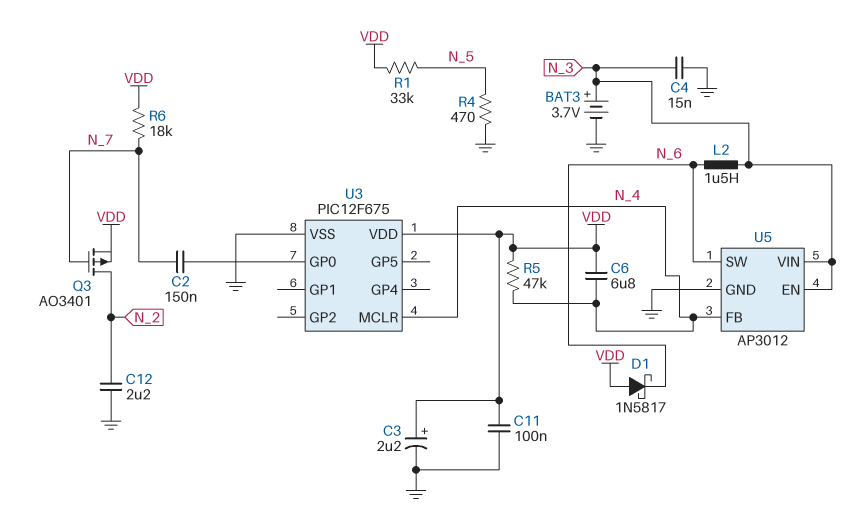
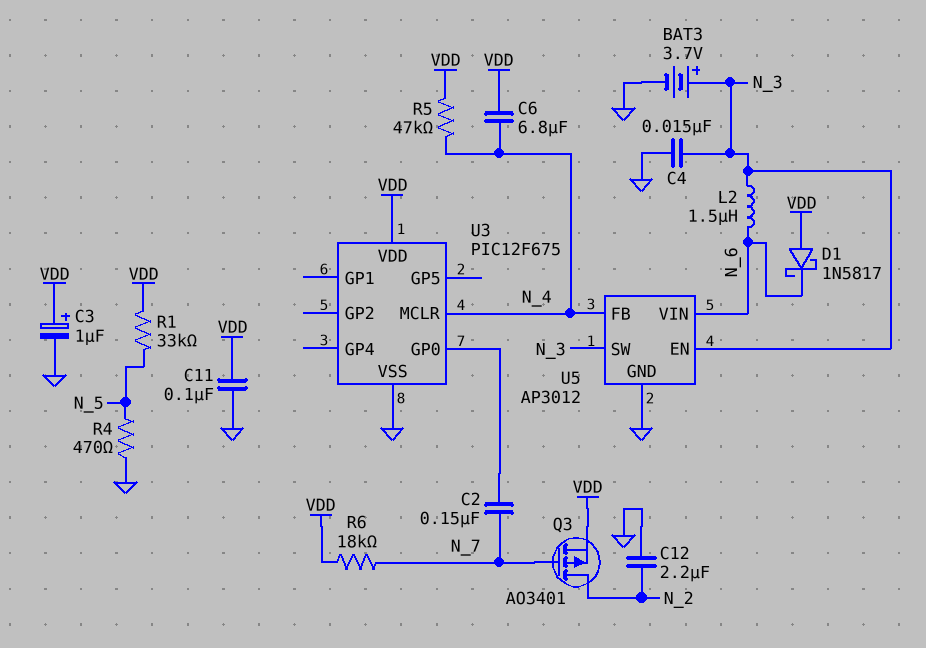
C3: 2.2uF (plus VDD, minus GND) -> 1uF (plus VDD, minus GND)
U5 pin SW: N_6 -> N_3
U5 pin VIN: N_3 -> N_6

